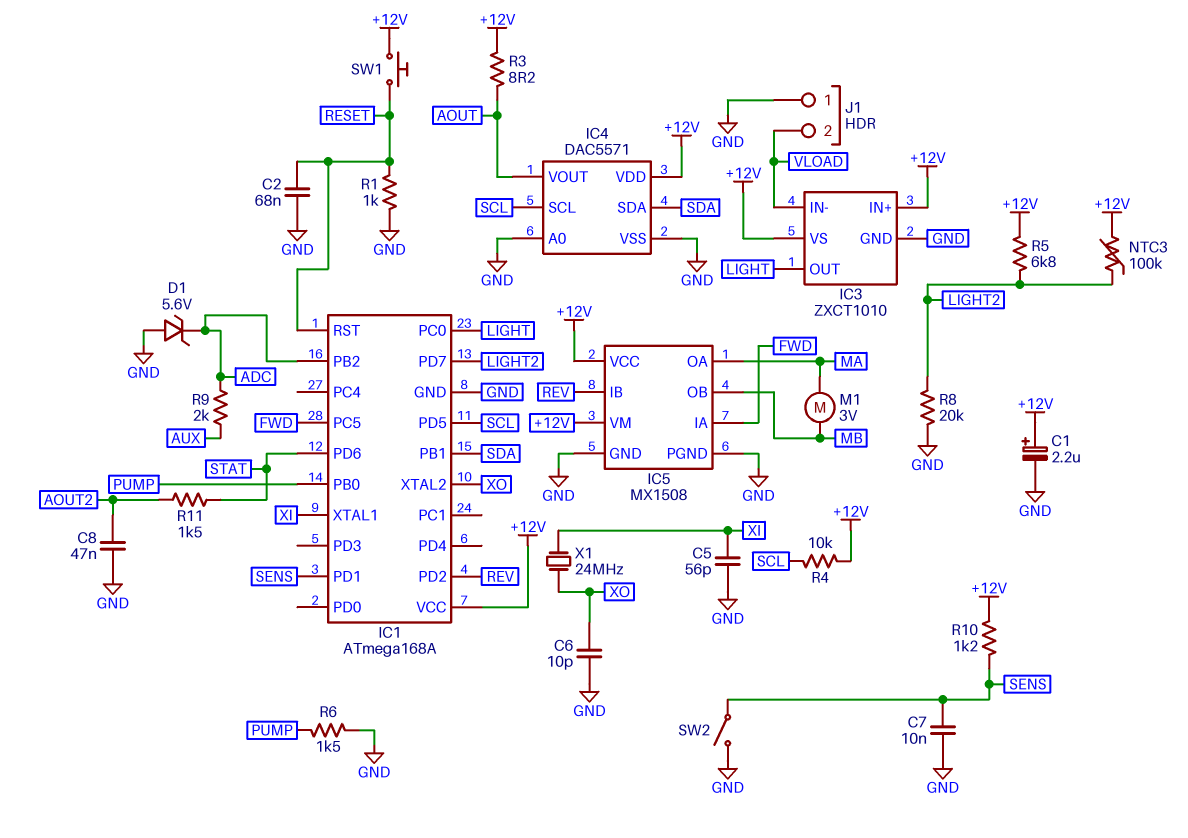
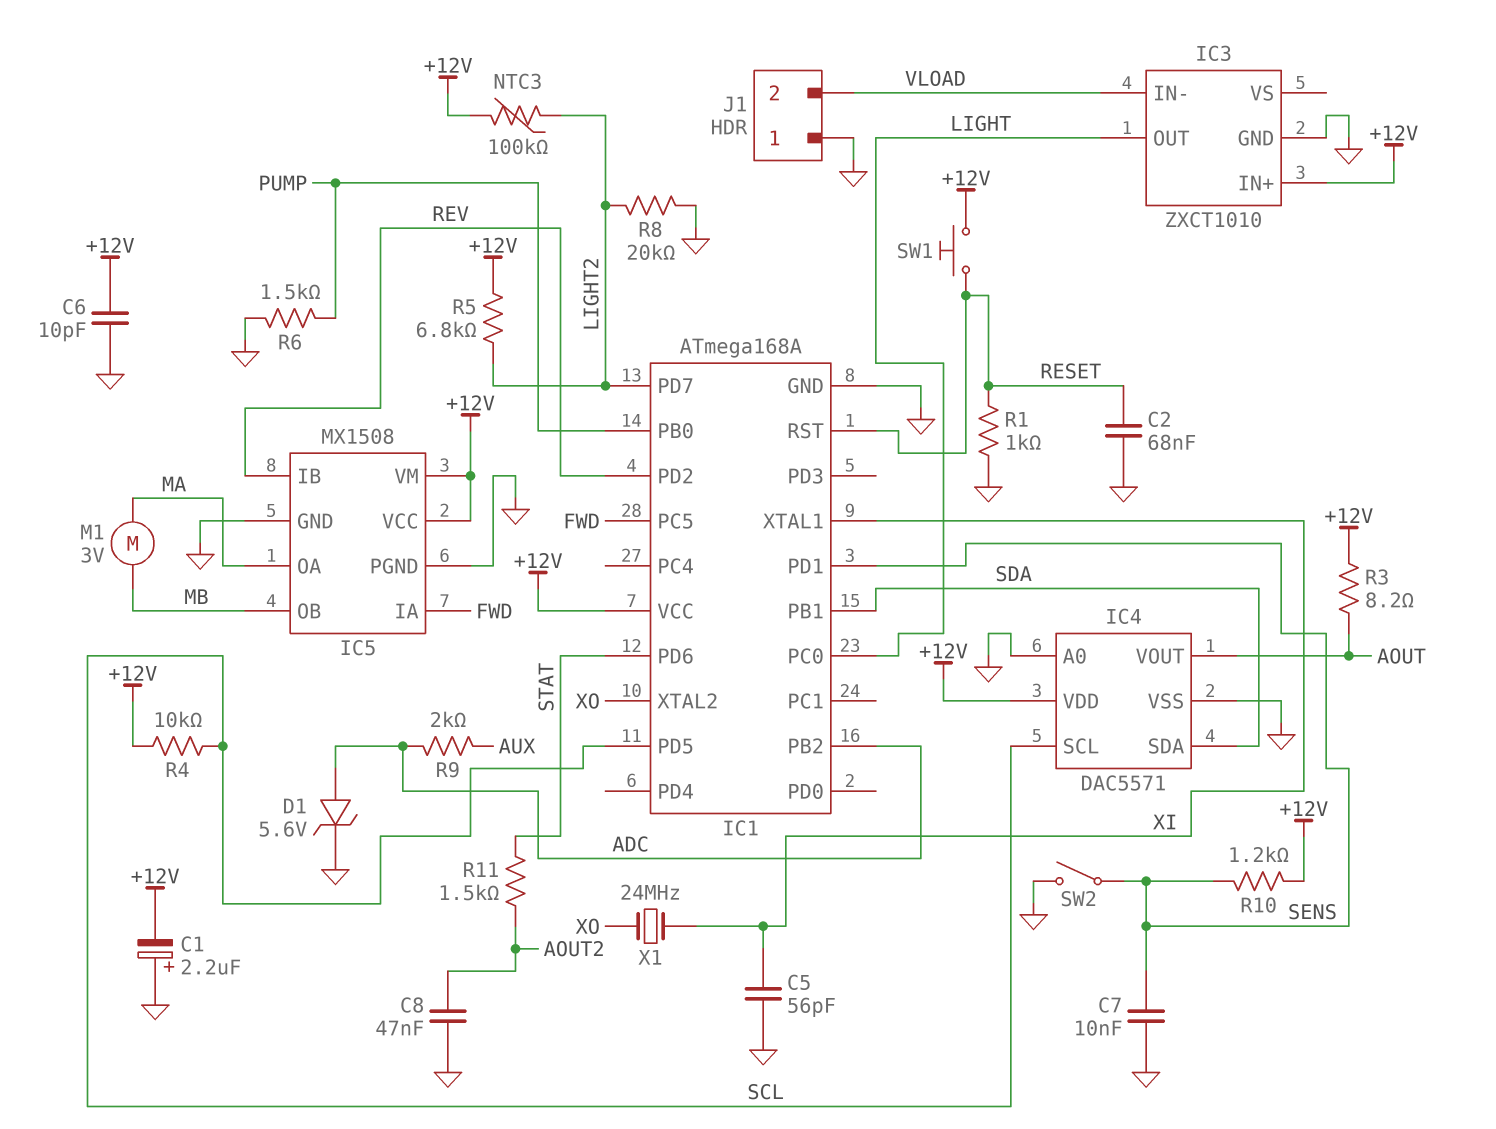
C1: 2.2uF (plus +12V, minus GND) -> 2.2uF (plus GND, minus +12V)
C6: 10pF (GND, XO) -> 10pF (+12V, GND)
D1: zener 5.6V (A GND, K ADC) -> zener 5.6V (A ADC, K GND)
IC3 pin VS: +12V -> none

